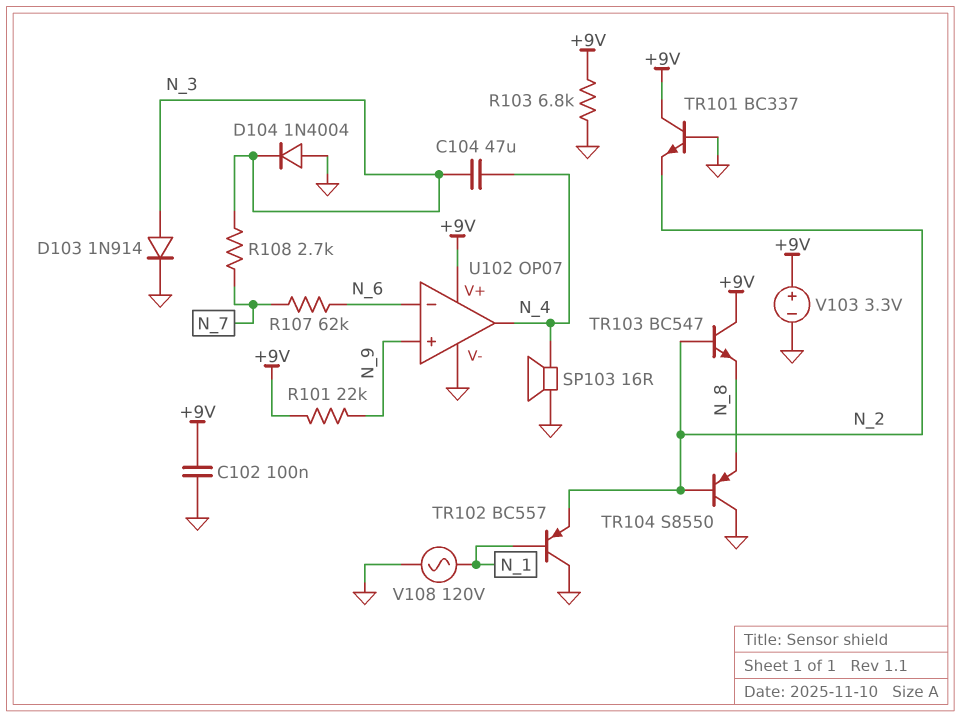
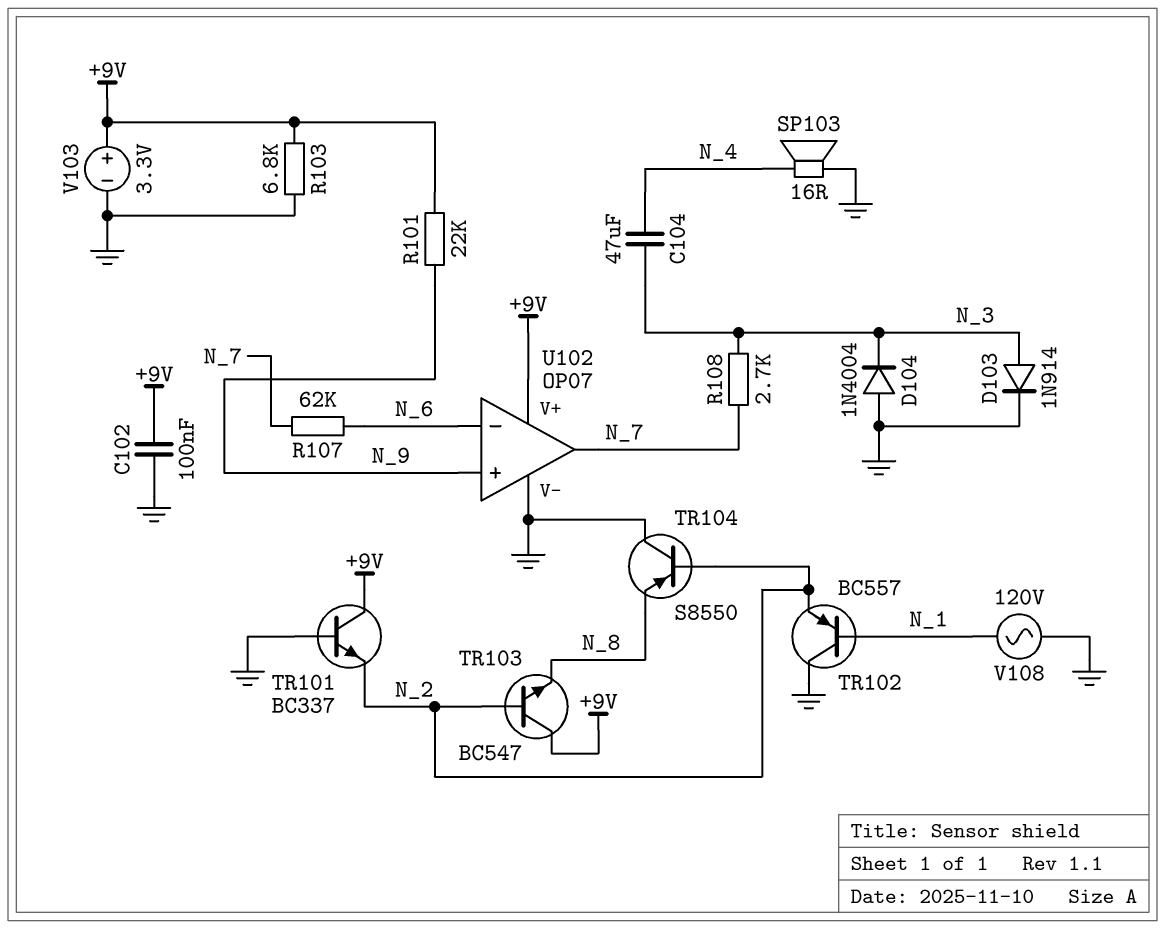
U102 pin out: N_4 -> N_7

